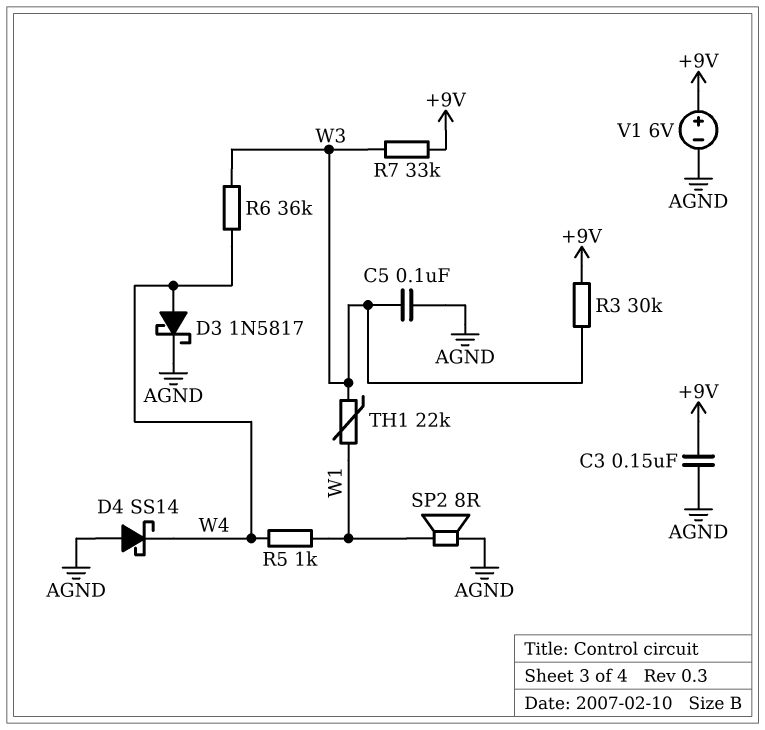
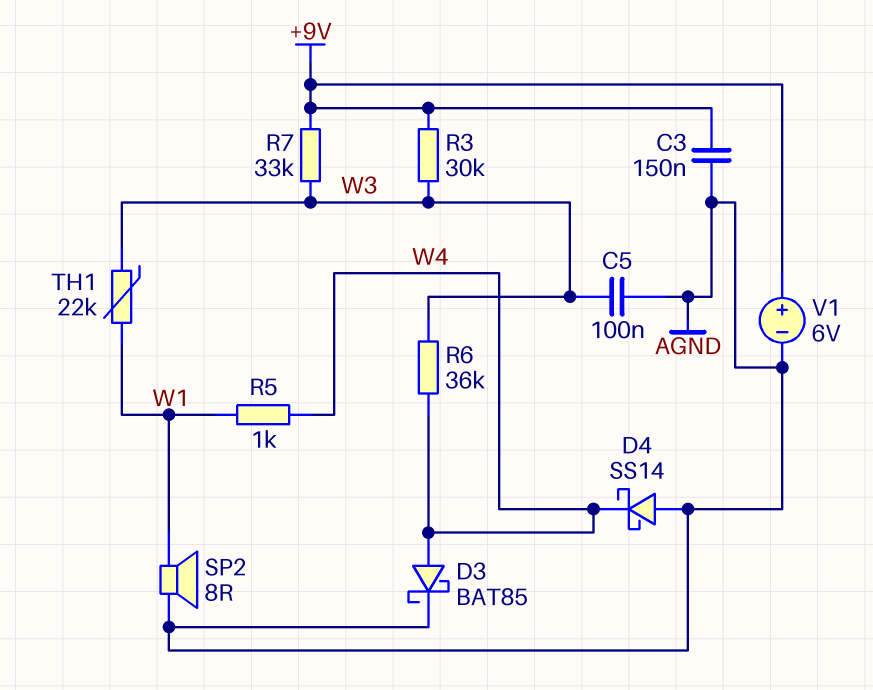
D3: schottky 1N5817 (A W4, K AGND) -> schottky BAT85 (A W4, K AGND)

